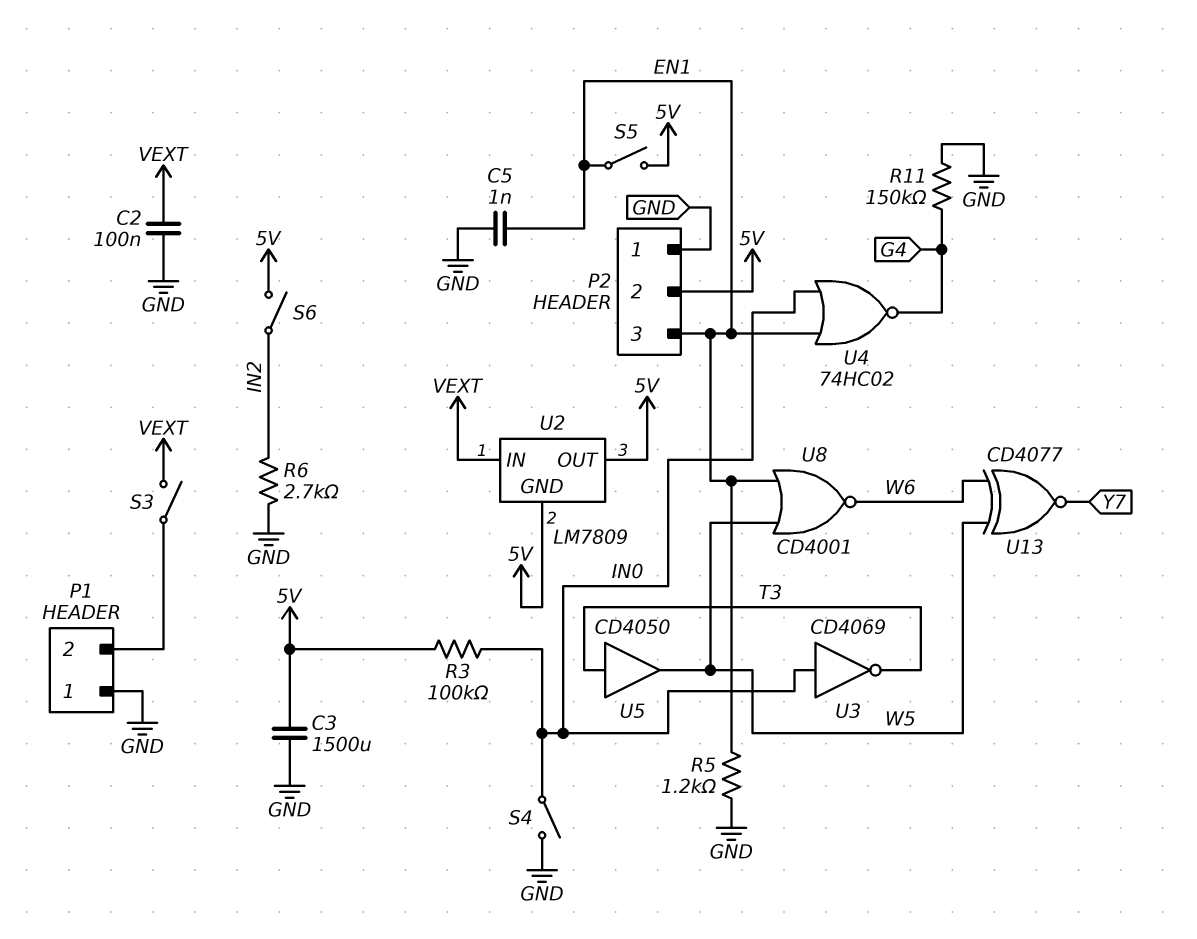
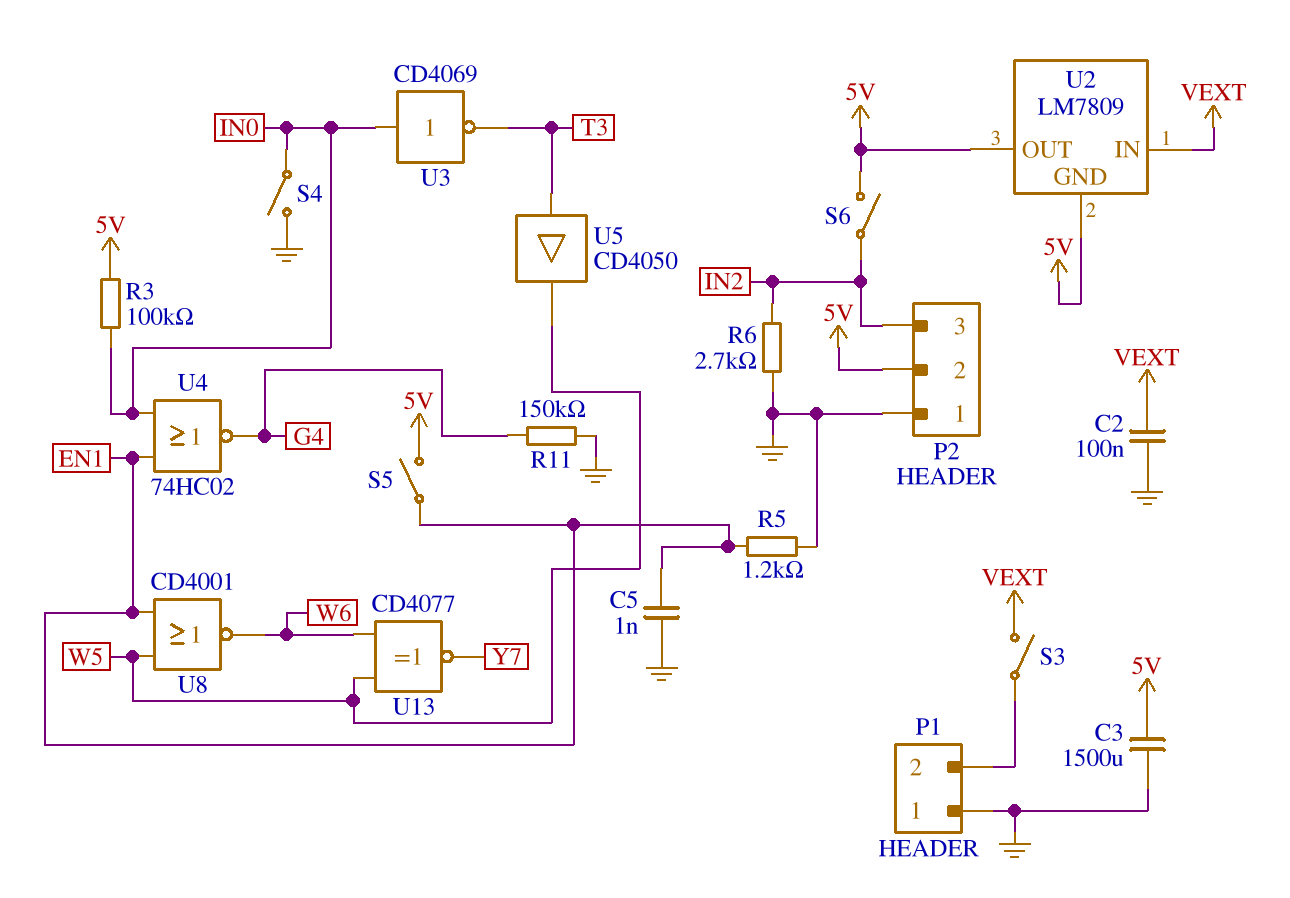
P2 pin 3: EN1 -> IN2

